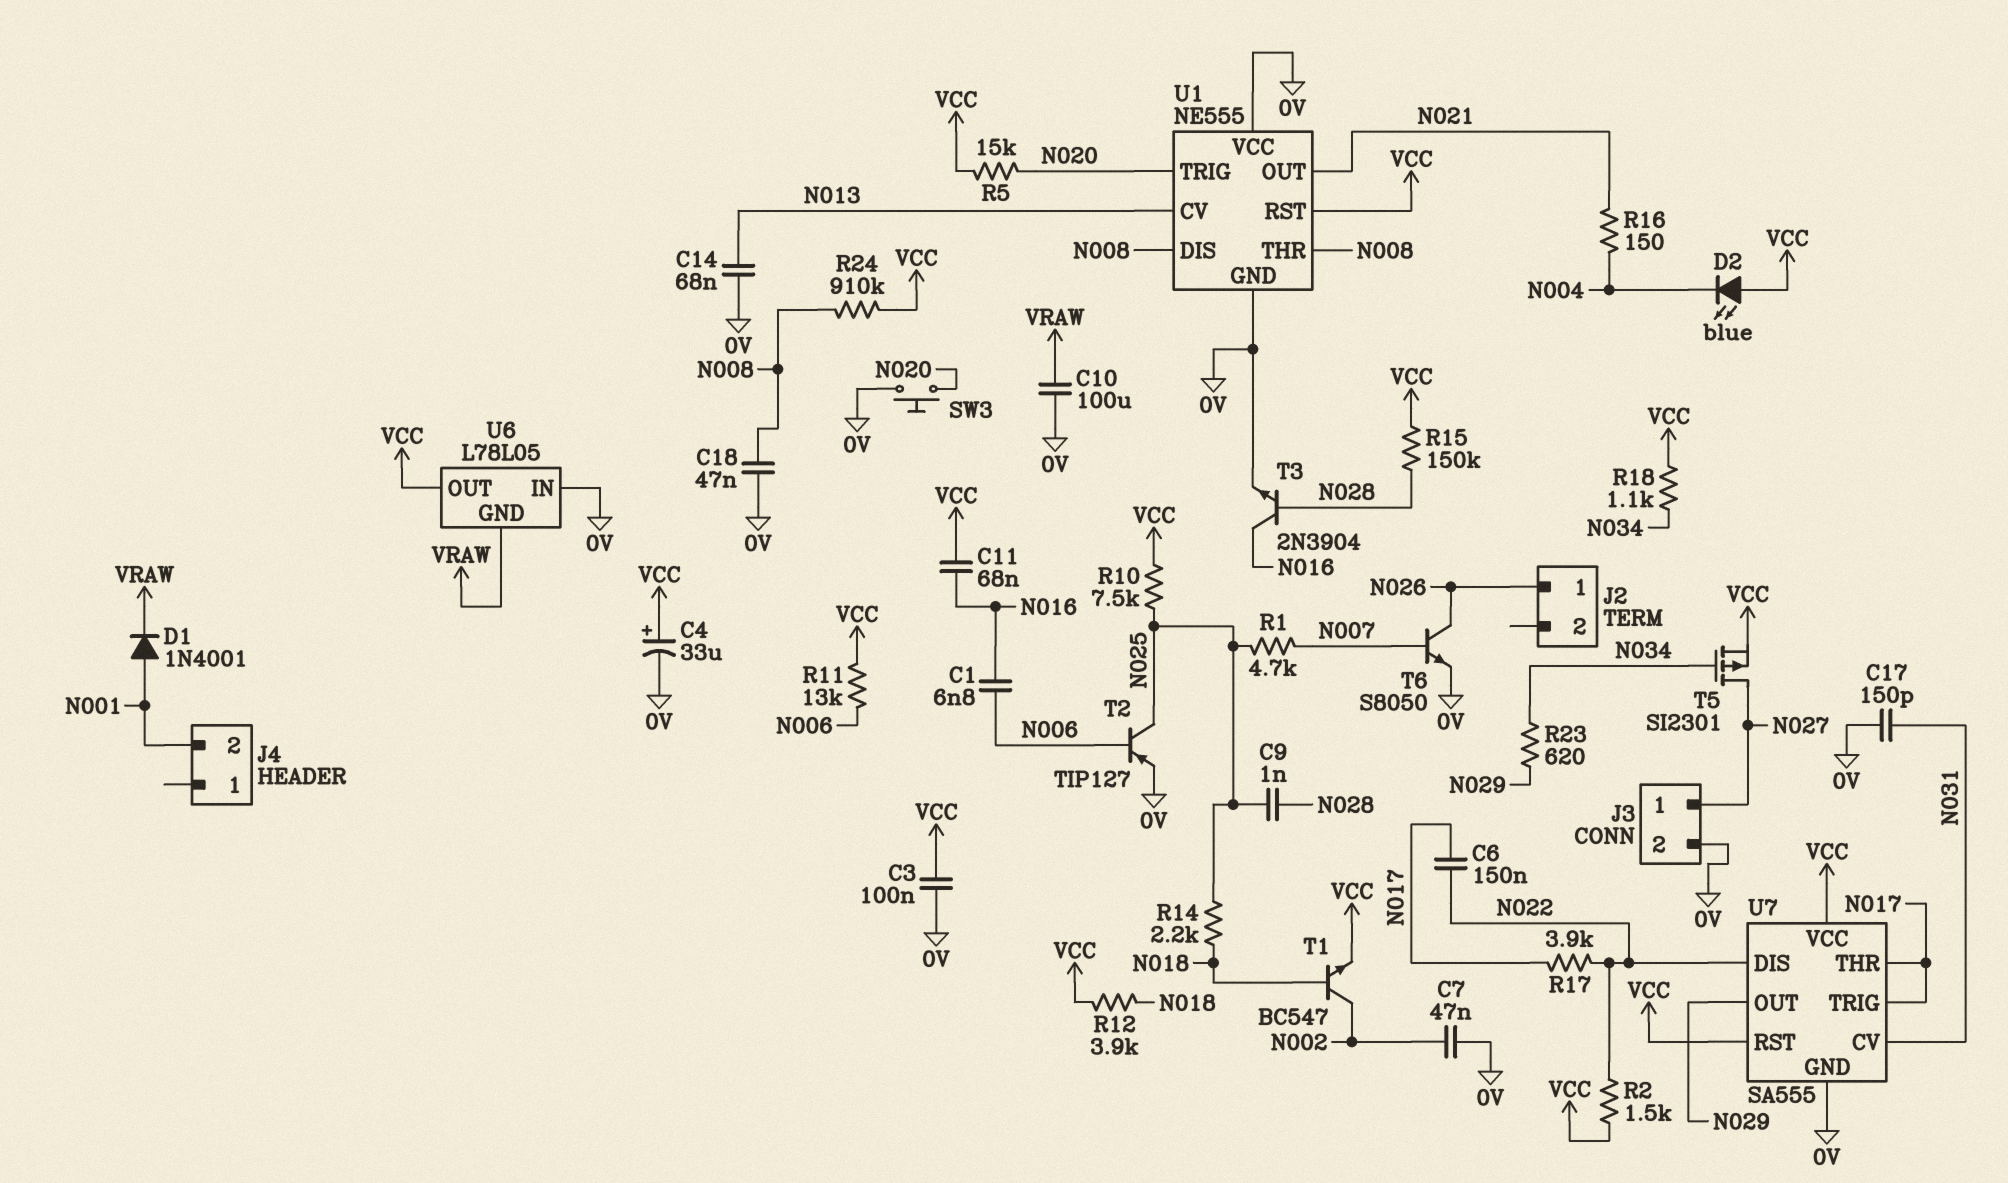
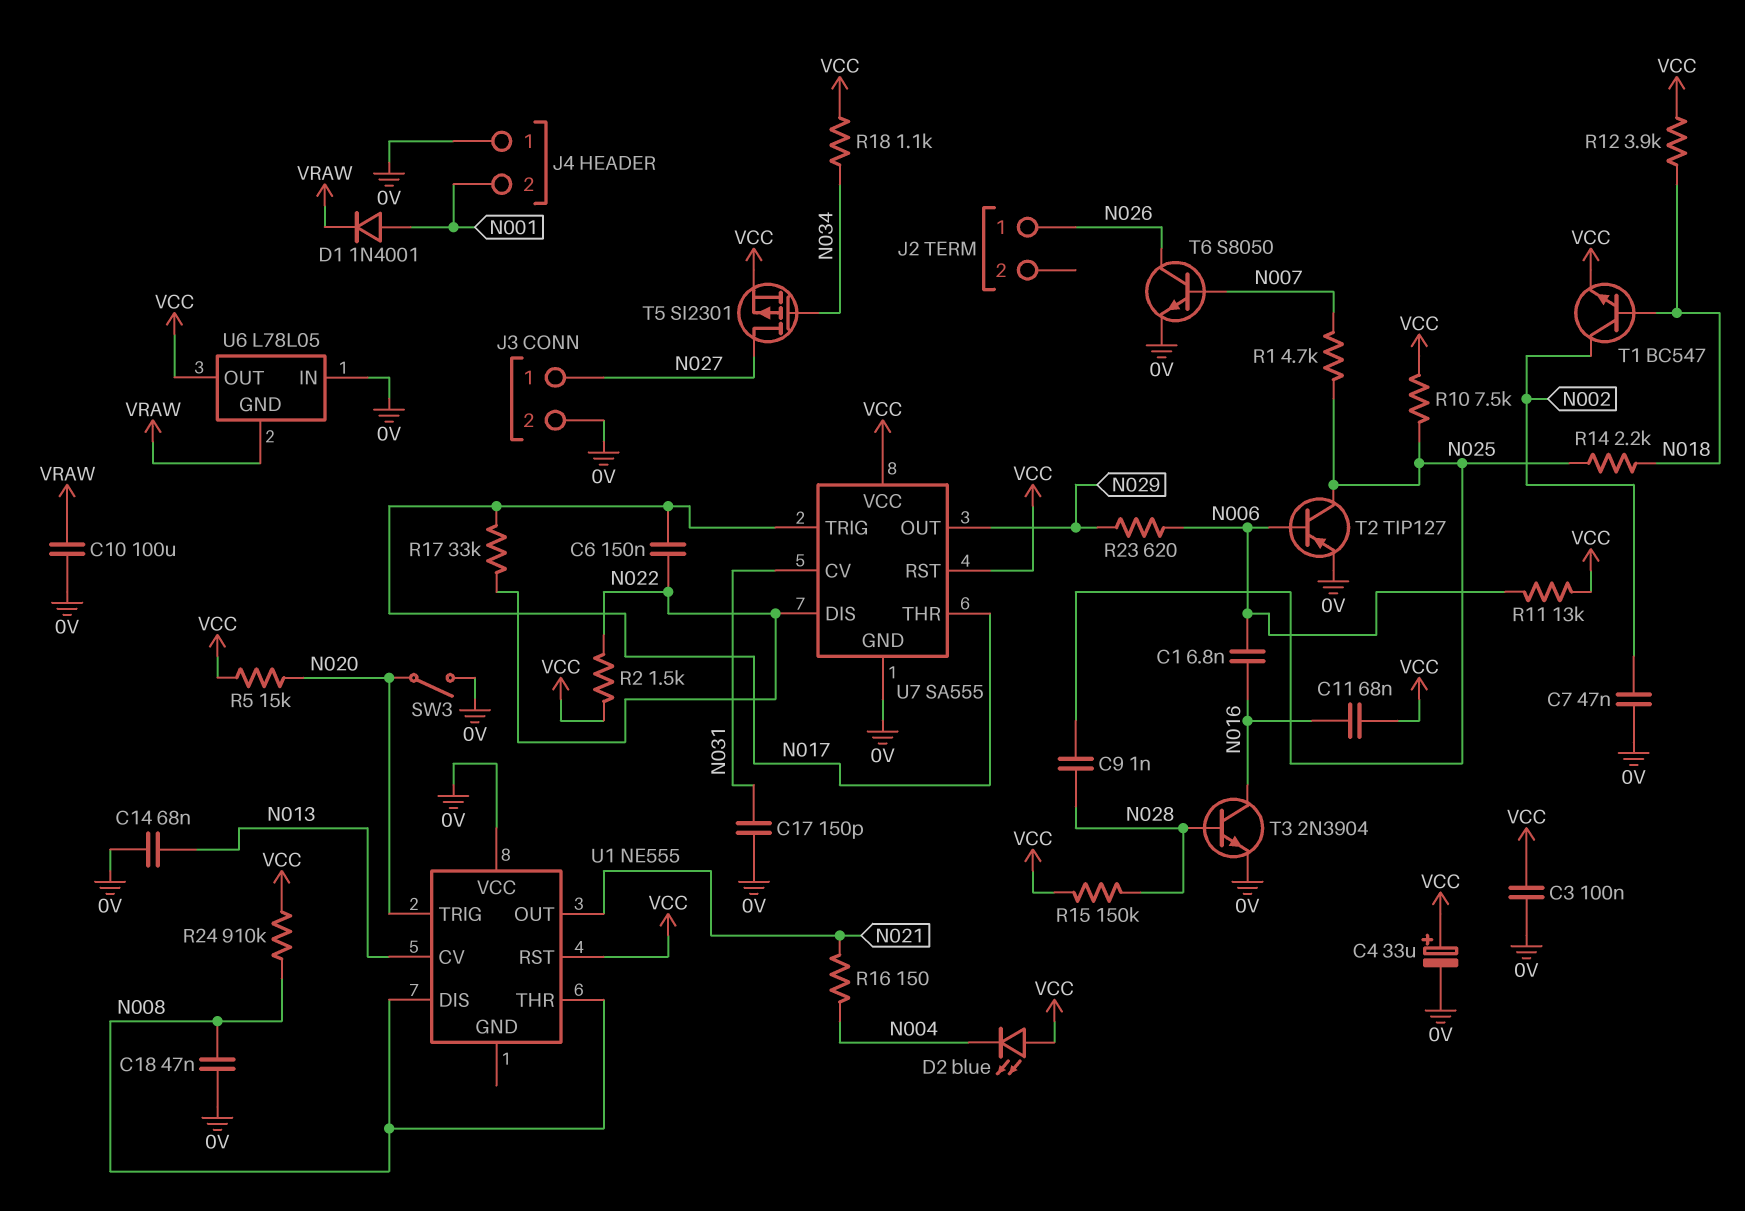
J4 pin 1: none -> 0V
R17: 3.9k (N017, N022) -> 33k (N017, N022)
R23: 620 (N029, N034) -> 620 (N006, N029)
SW3: button (0V, N020) -> switch (0V, N020)
U1 pin GND: 0V -> none

